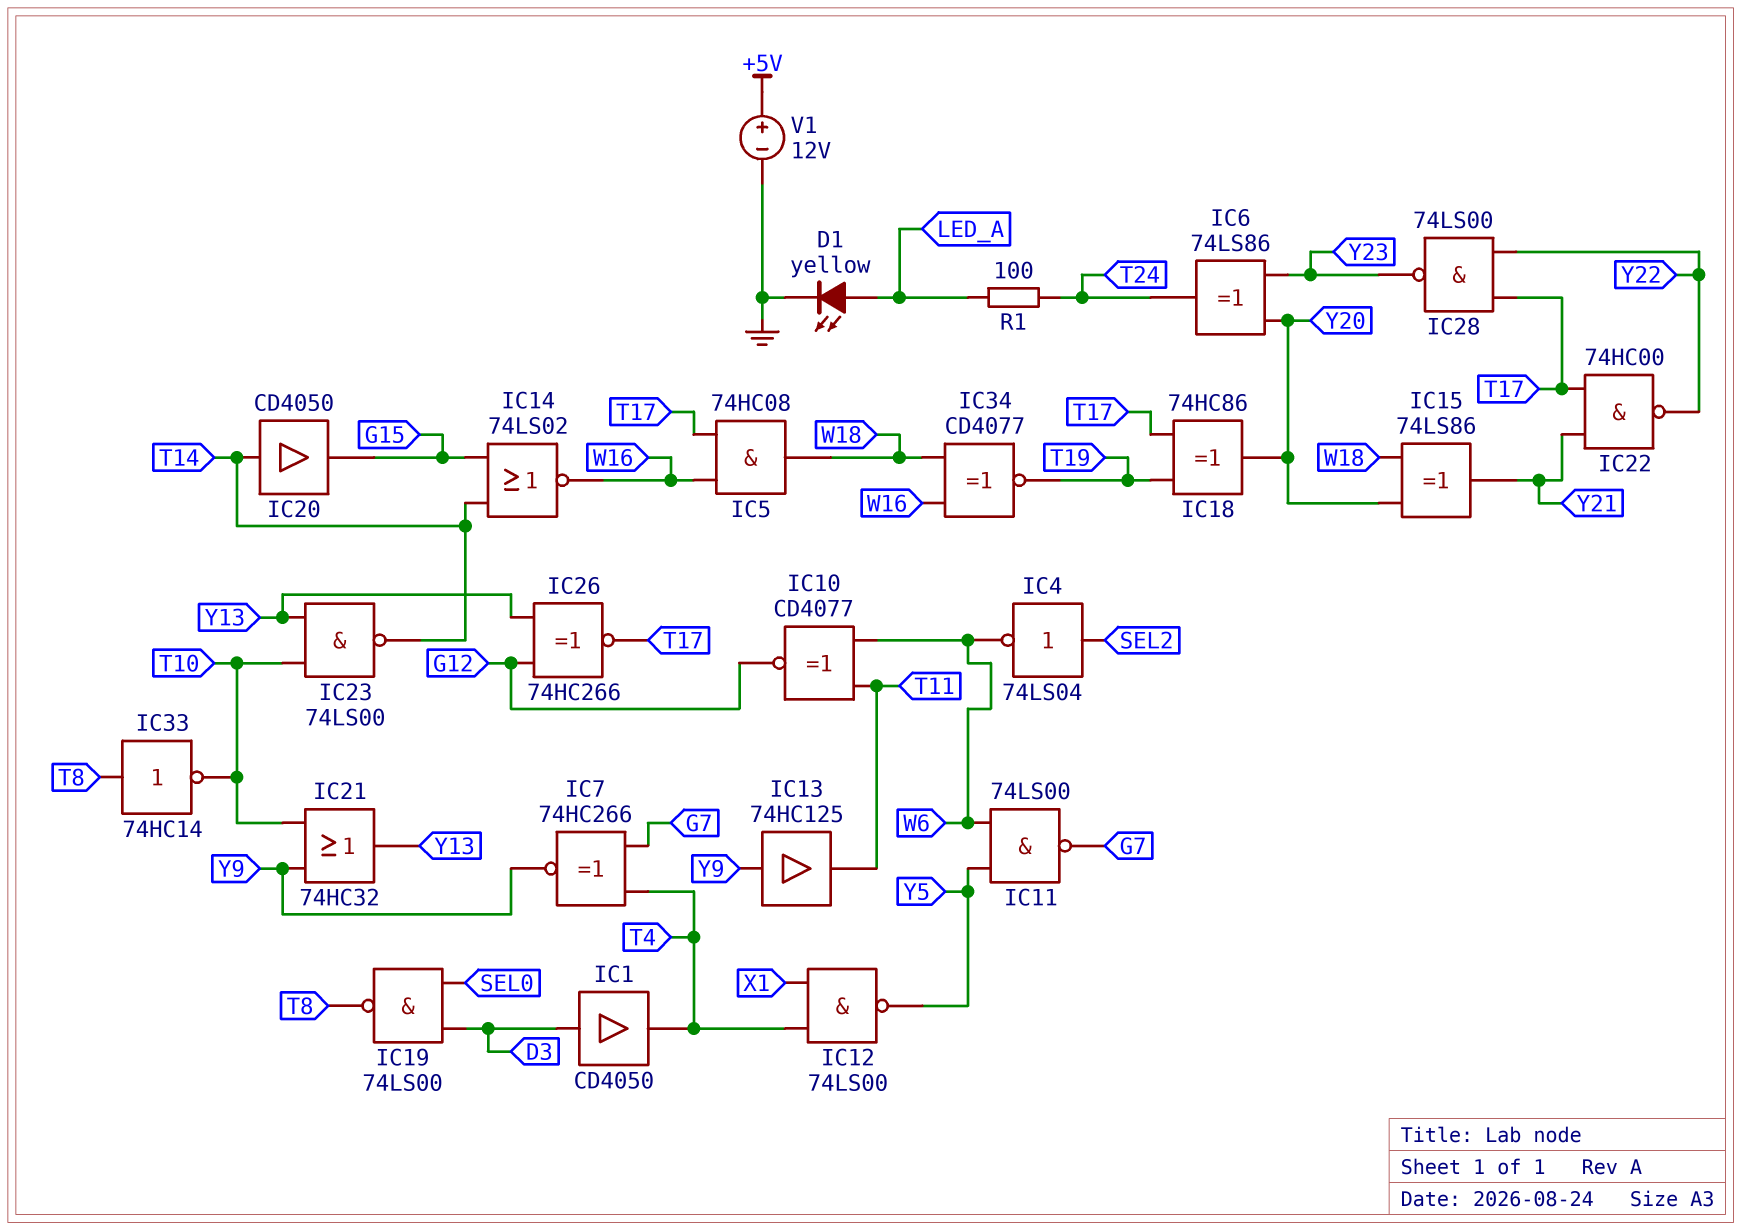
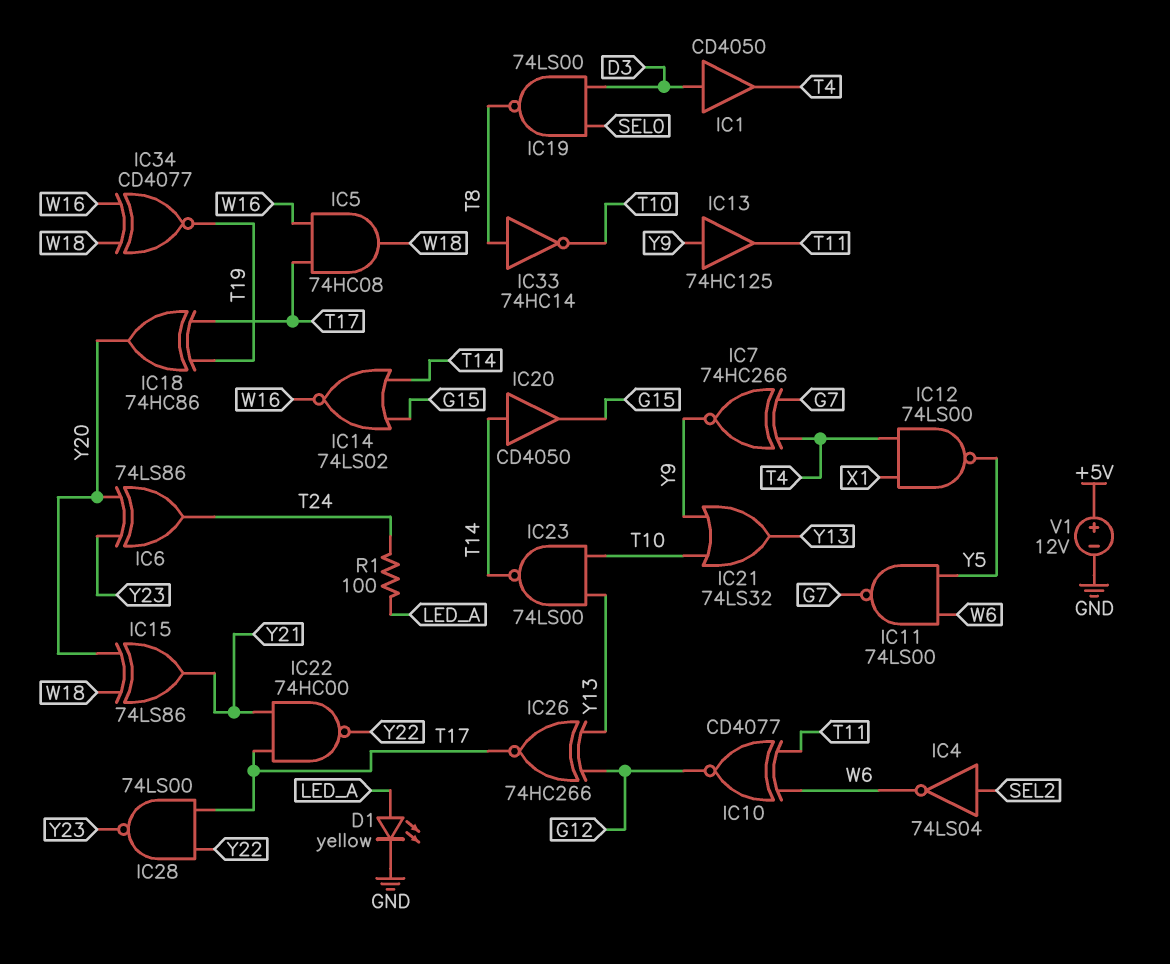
IC21: OR 74HC32 (in T10, in Y9, out Y13) -> OR 74LS32 (in T10, in Y9, out Y13)

